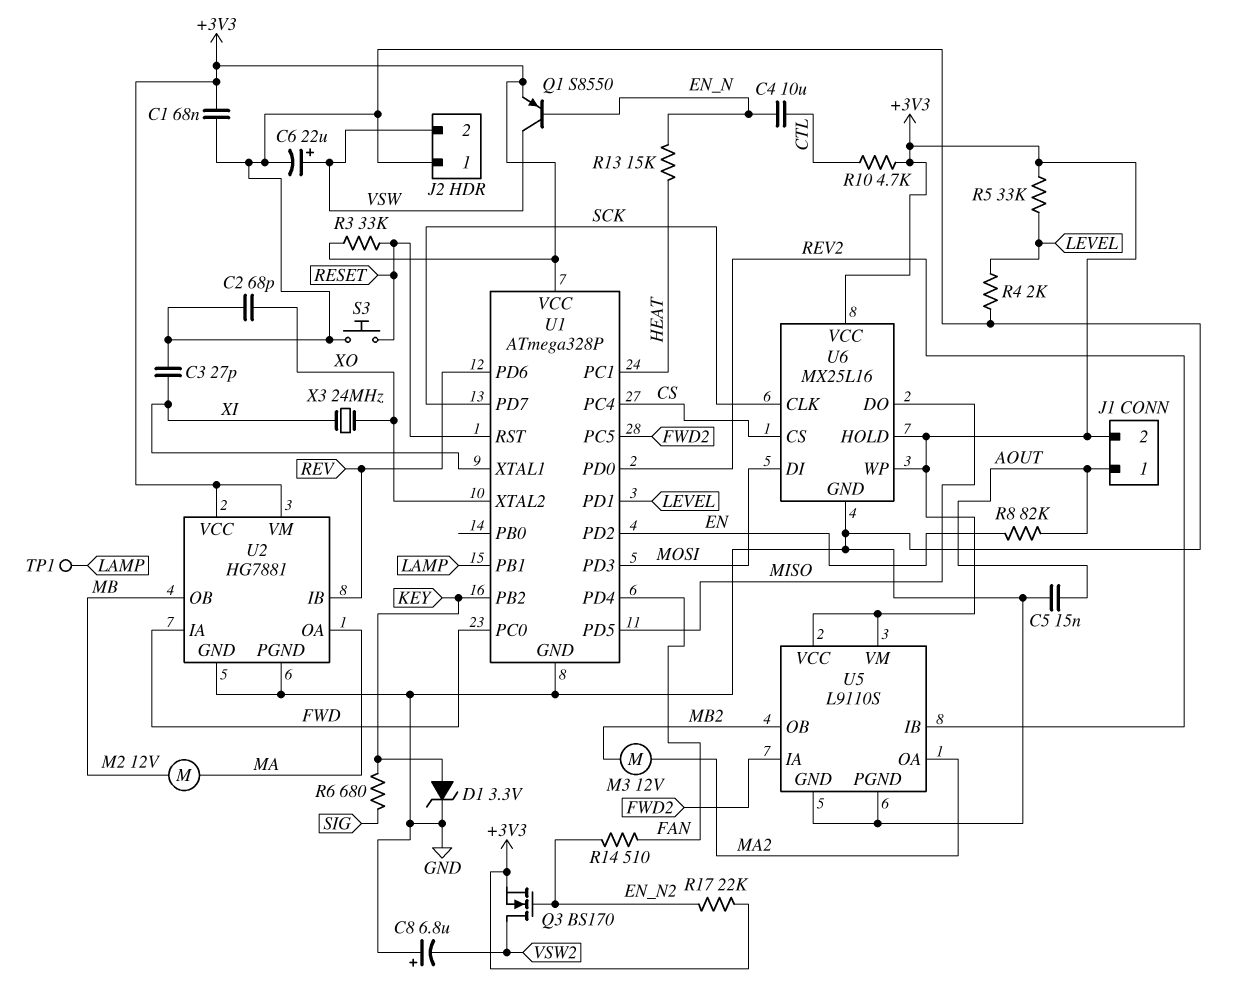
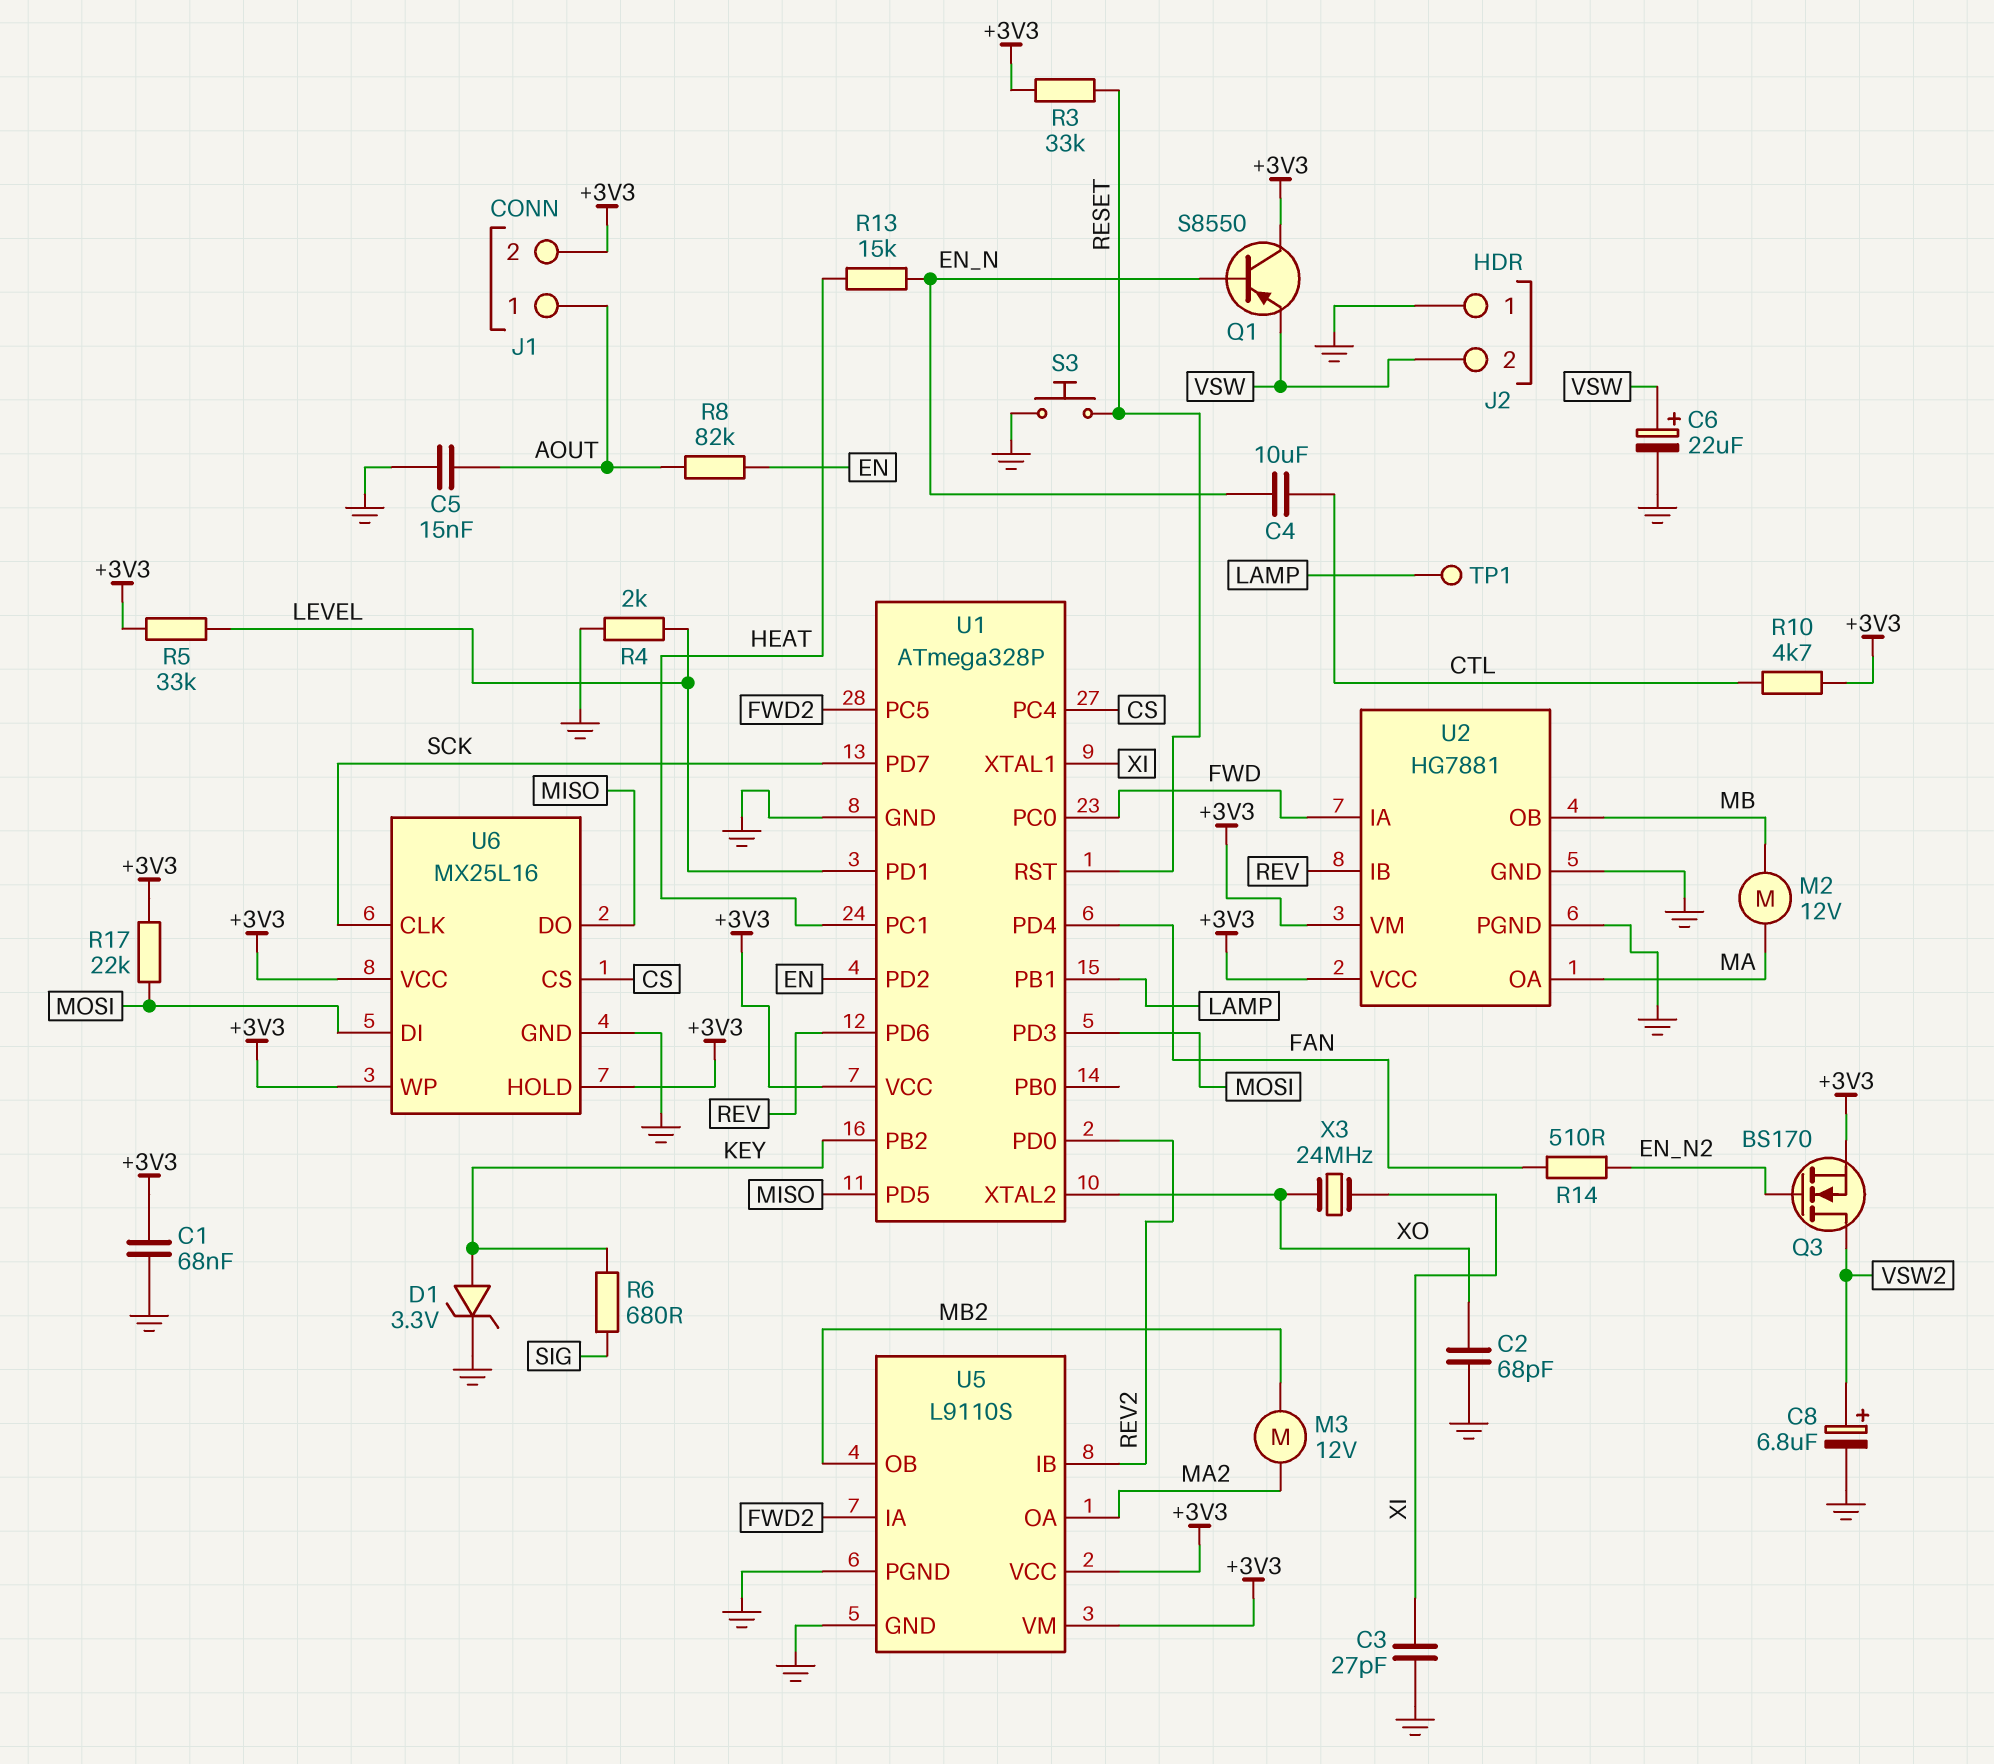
C8: 6.8uF (plus GND, minus VSW2) -> 6.8uF (plus VSW2, minus GND)
Q1: PNP S8550 (B EN_N, C VSW, E +3V3) -> PNP S8550 (B EN_N, C +3V3, E VSW)
R17: 22k (+3V3, EN_N2) -> 22k (+3V3, MOSI)

